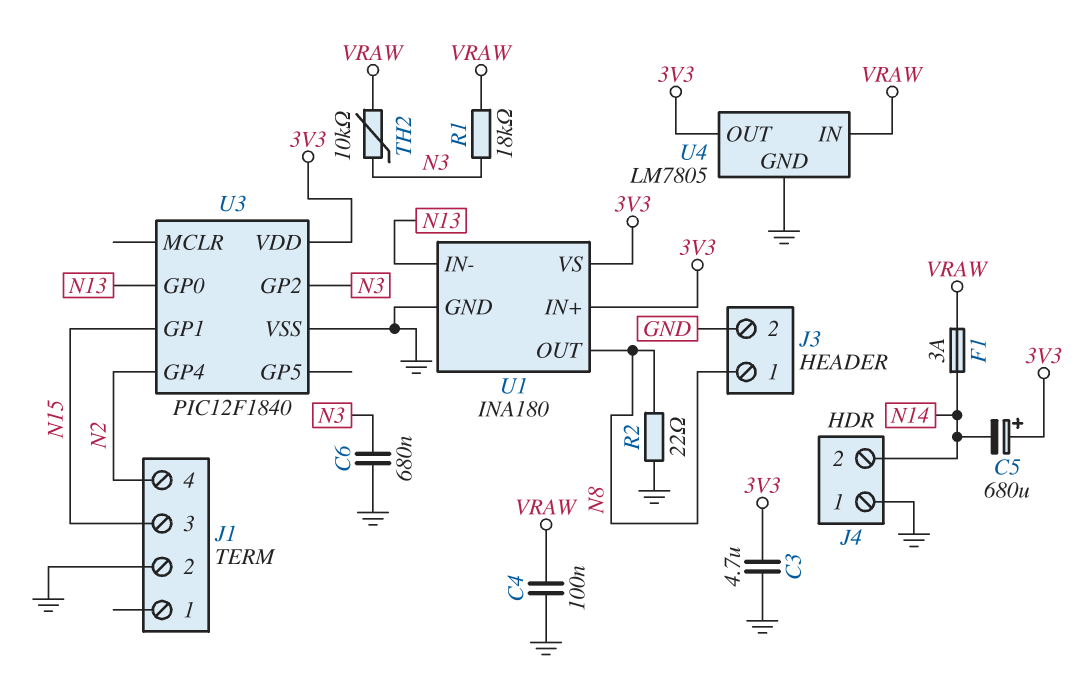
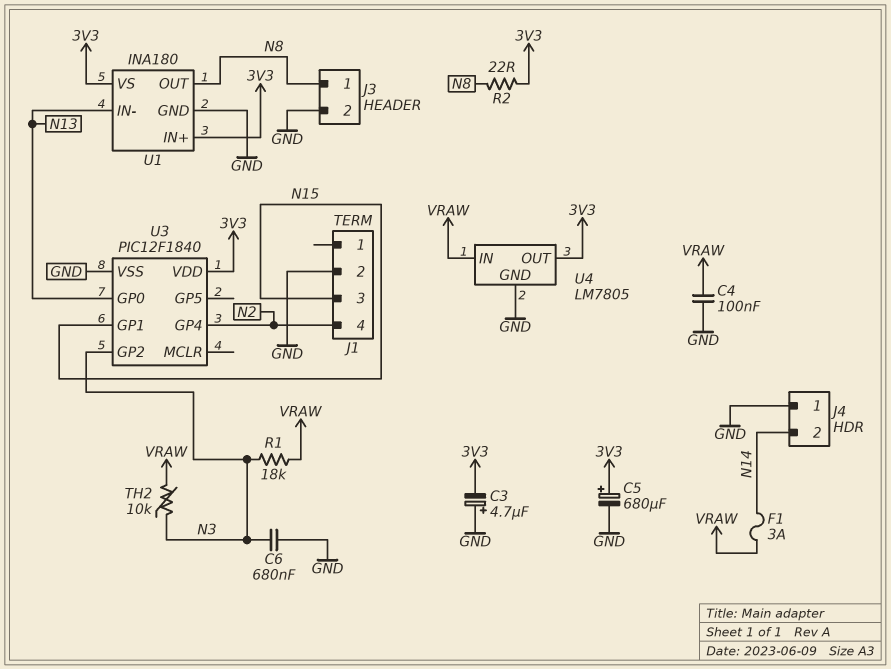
C3: 4.7uF (3V3, GND) -> 4.7uF (plus GND, minus 3V3)
C5: 680uF (plus 3V3, minus N14) -> 680uF (plus 3V3, minus GND)
R2: 22 (GND, N8) -> 22 (3V3, N8)

